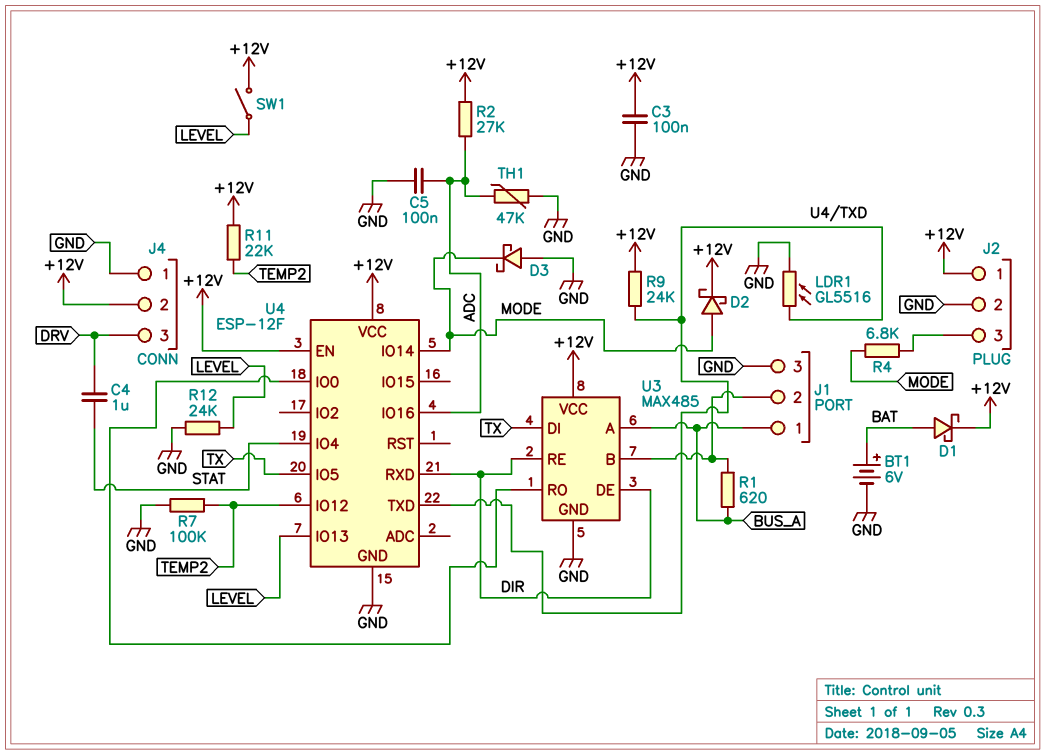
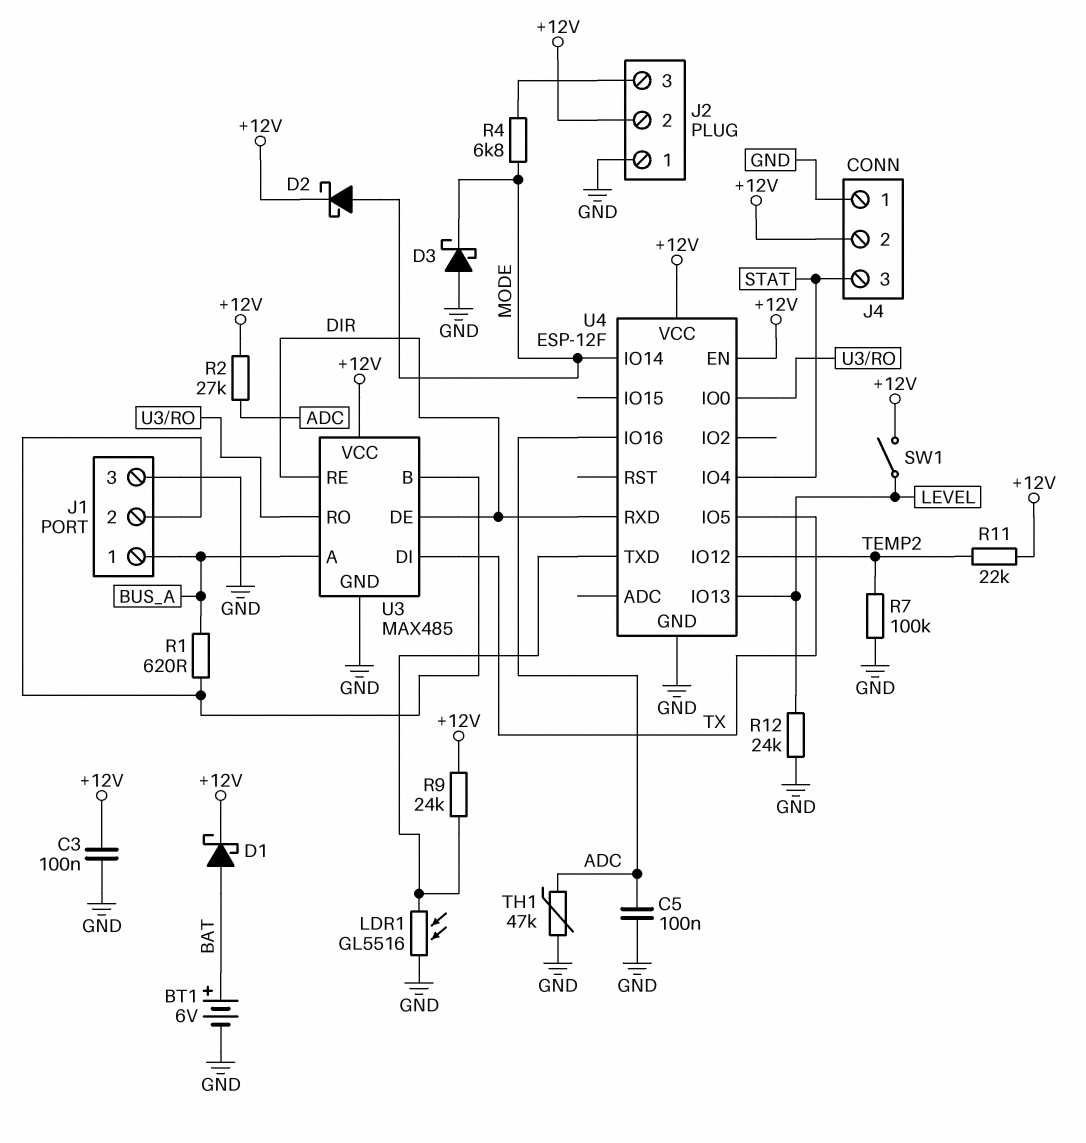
C4: 1uF (DRV, STAT) -> none
J2 pin 1: +12V -> GND
J2 pin 2: GND -> +12V
J4 pin 3: DRV -> STAT

